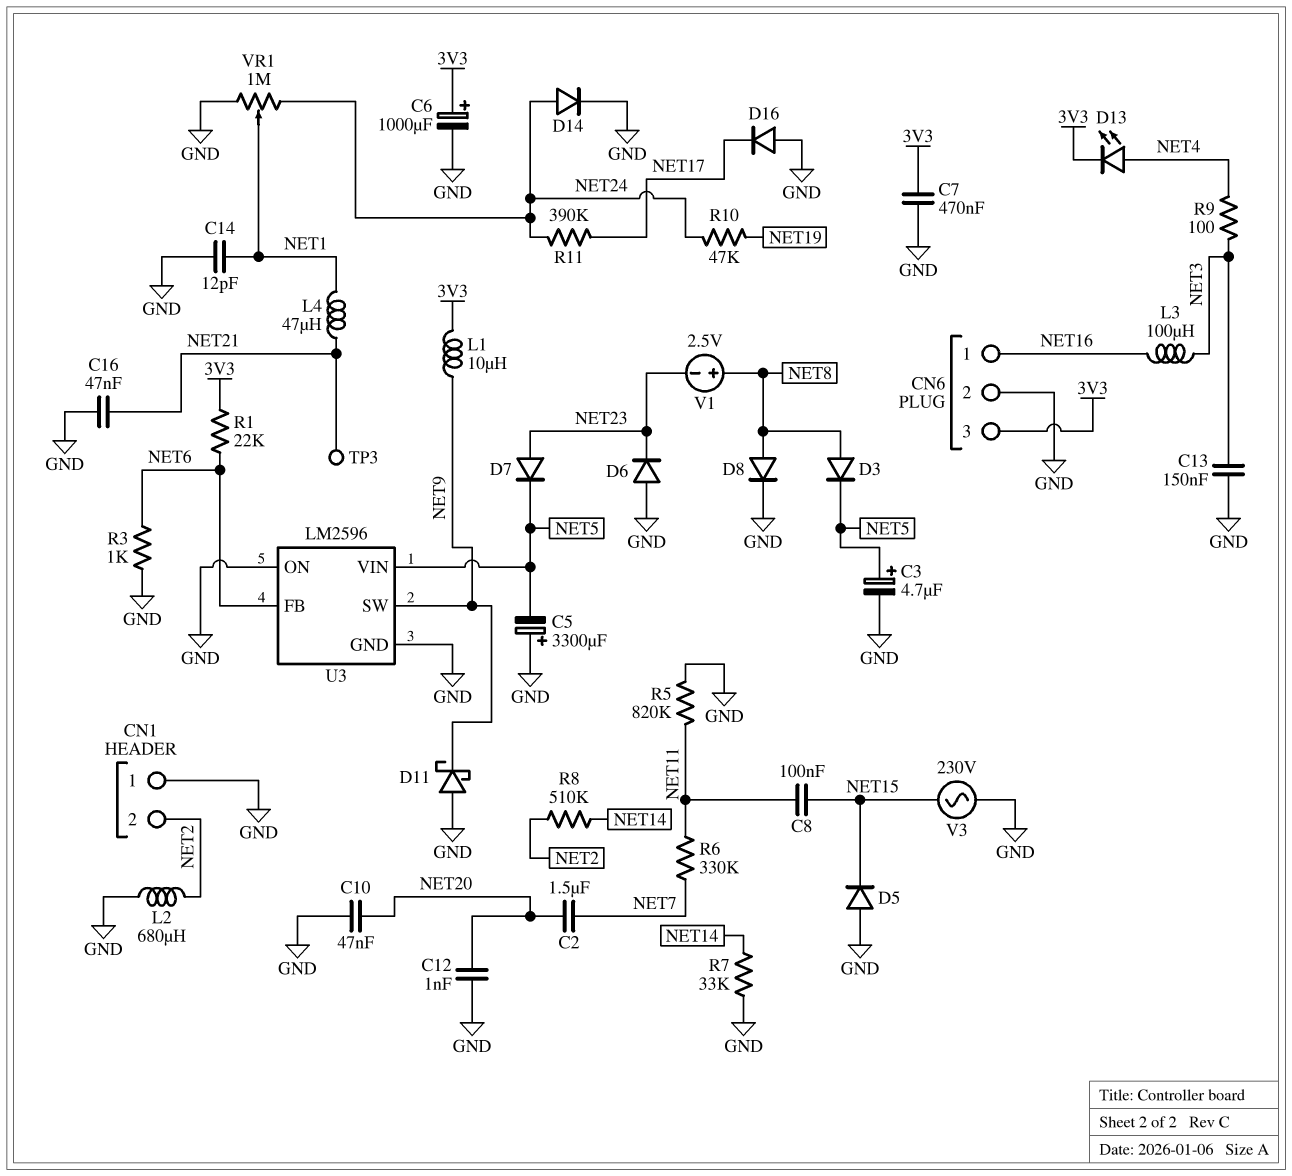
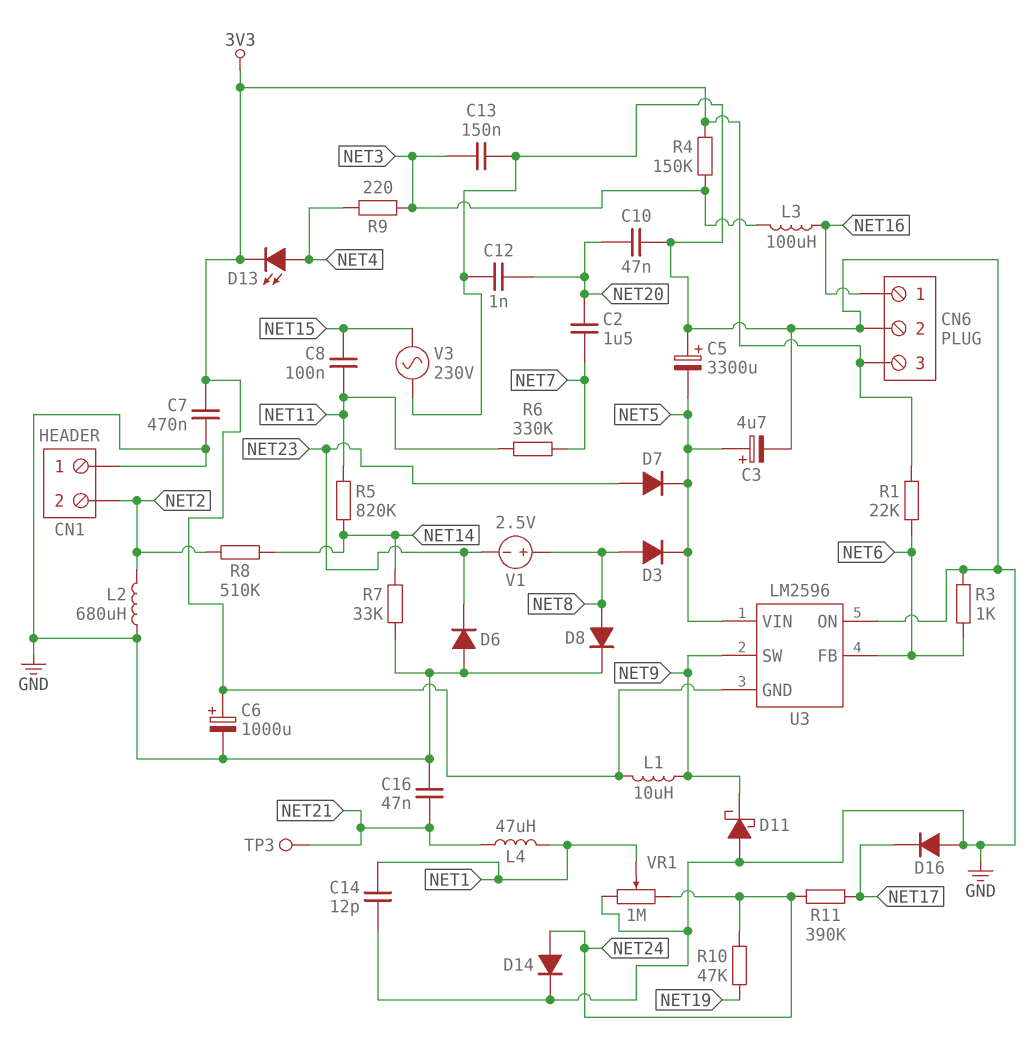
D5: diode (A GND, K NET15) -> none
R4: none -> 150k (3V3, NET3)
R5: 820k (GND, NET11) -> 820k (NET11, NET14)
R9: 100 (NET3, NET4) -> 220 (NET3, NET4)
U3 pin GND: GND -> 3V3

